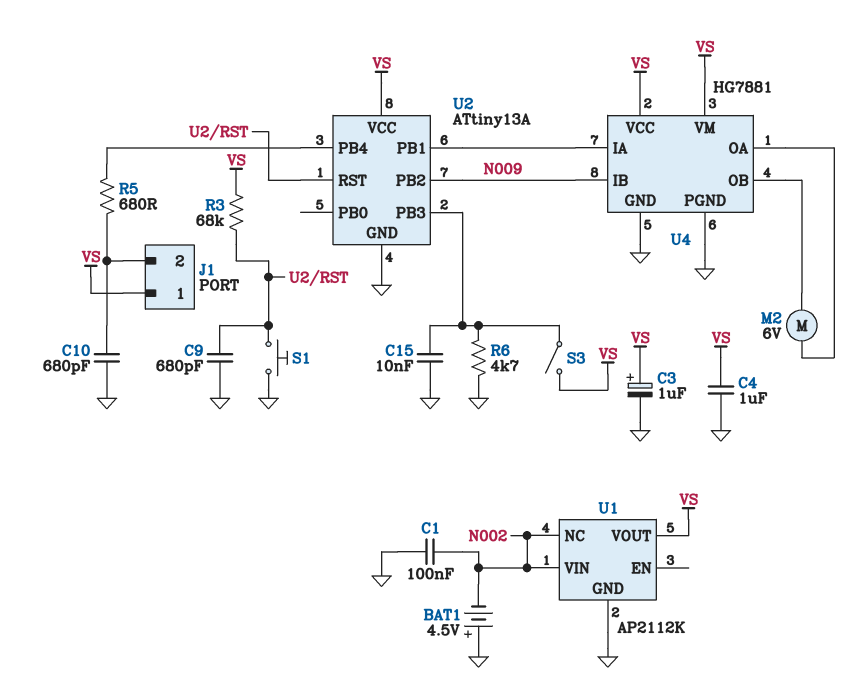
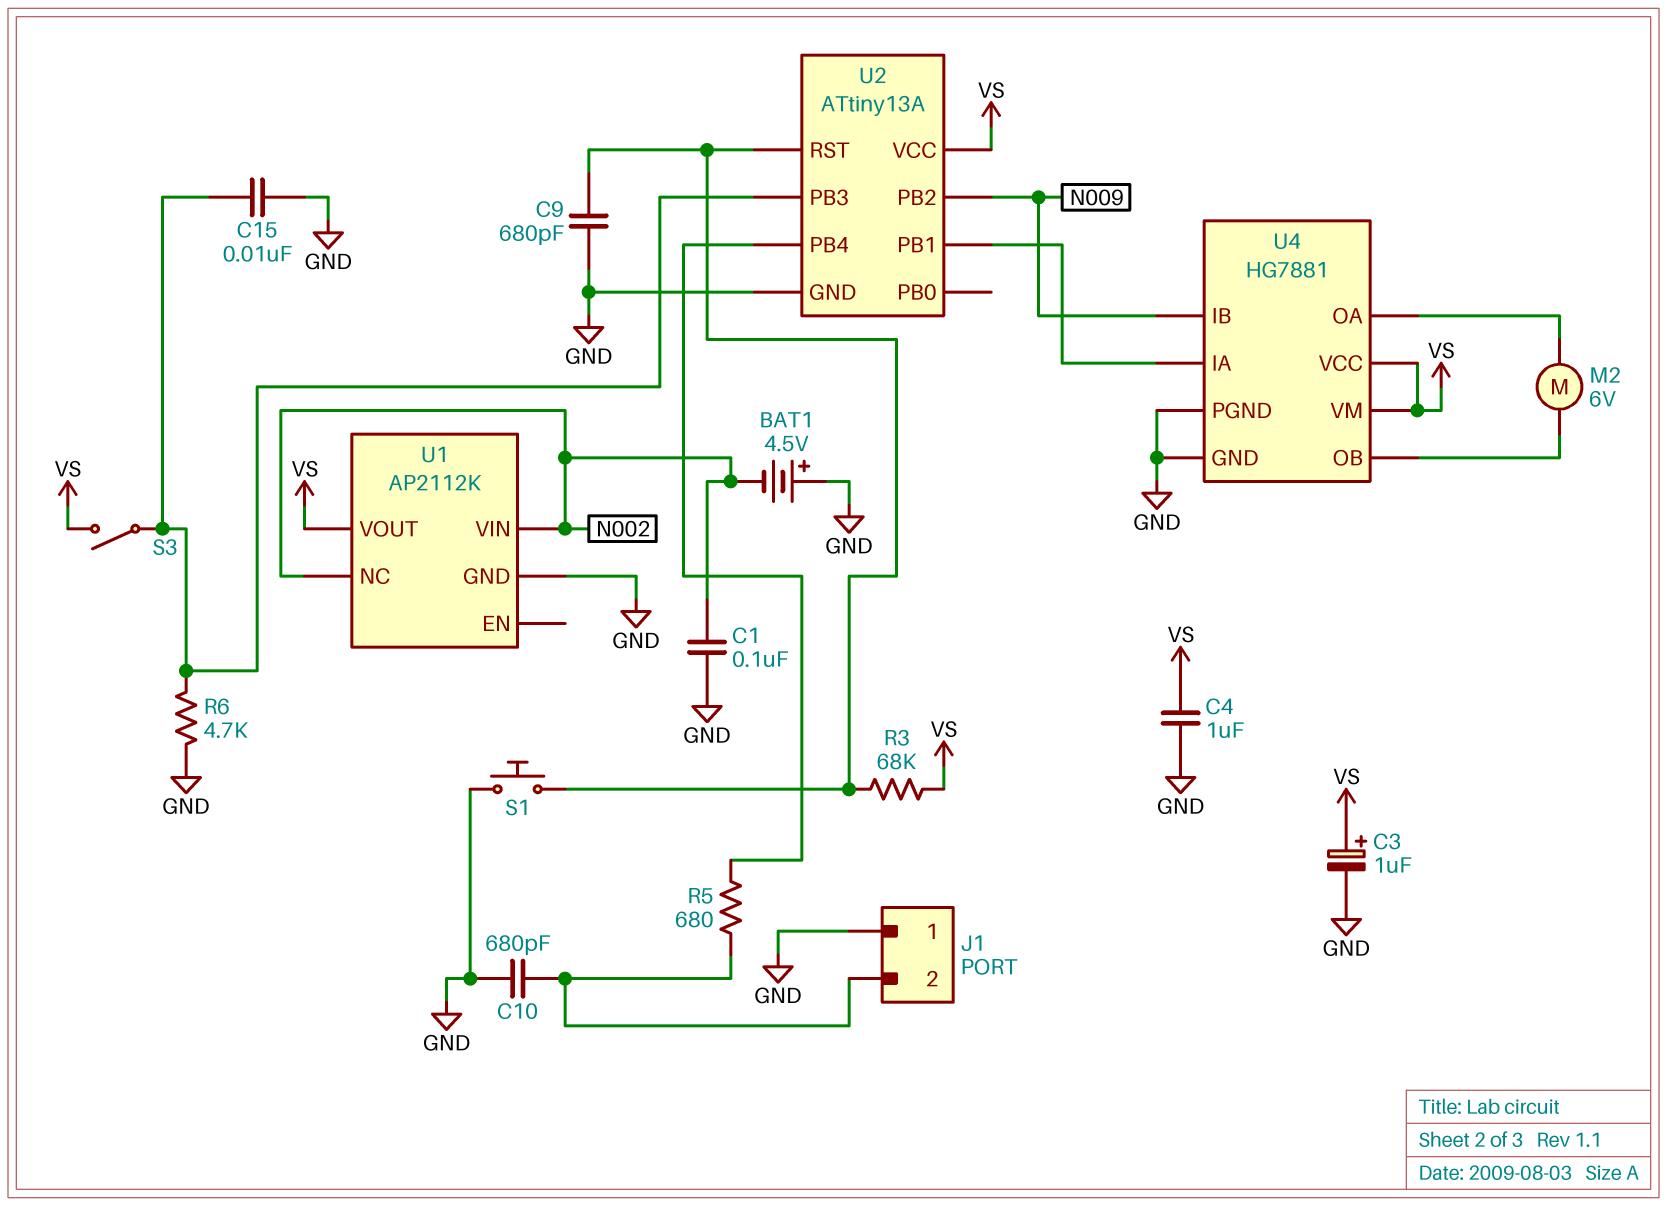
J1 pin 1: VS -> GND

